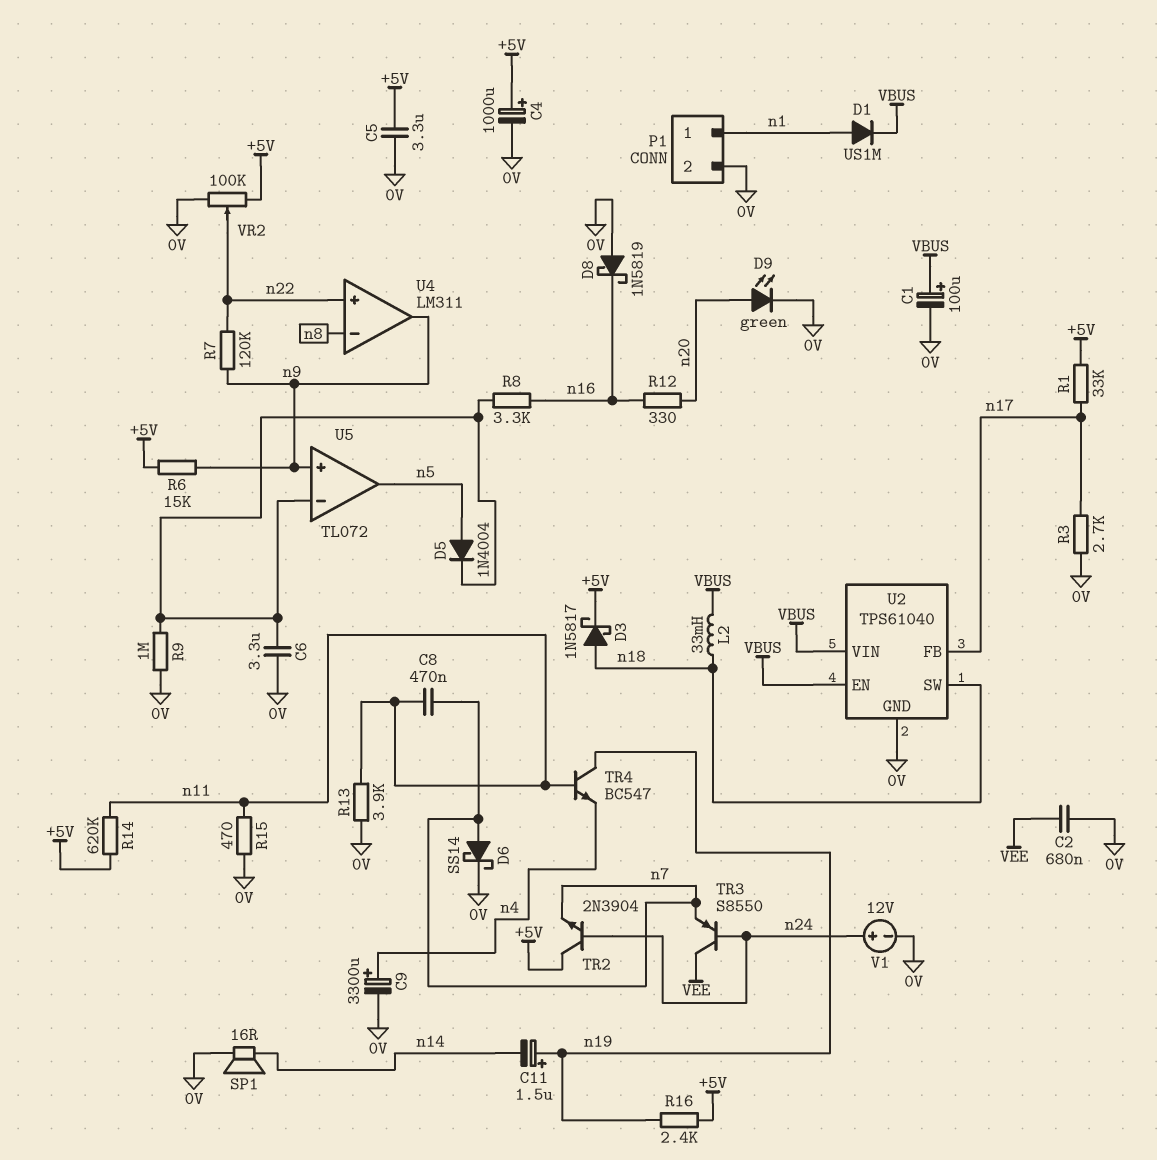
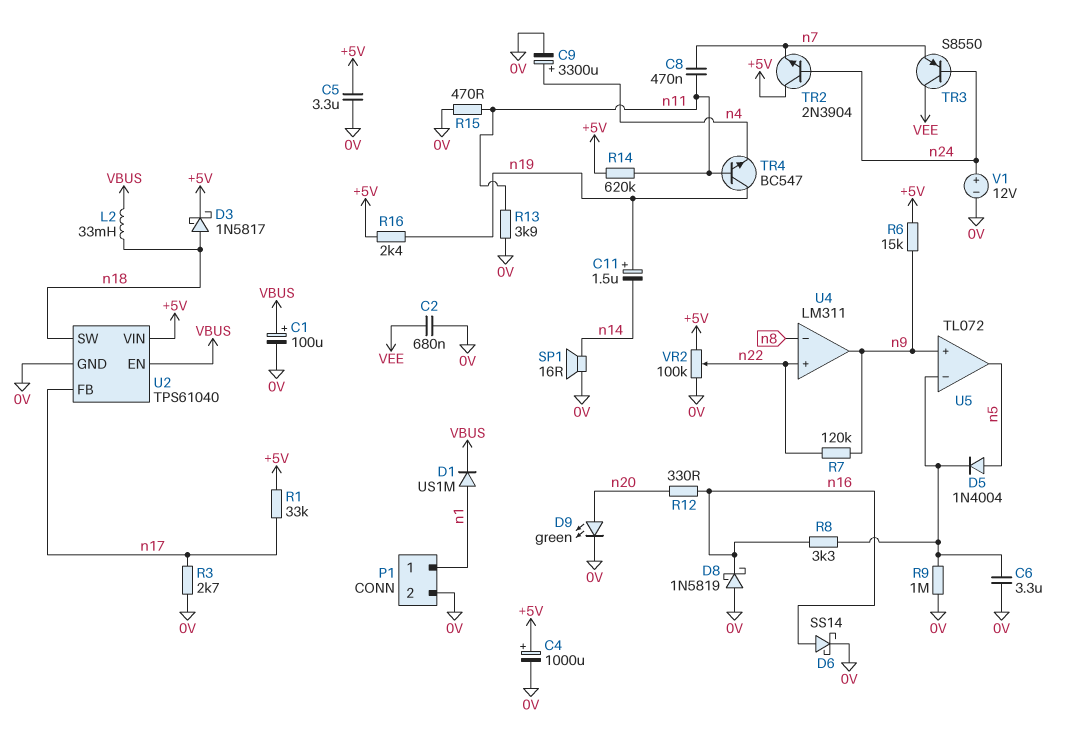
D6: schottky SS14 (A n7, K 0V) -> schottky SS14 (A n16, K 0V)
U2 pin VIN: VBUS -> +5V

